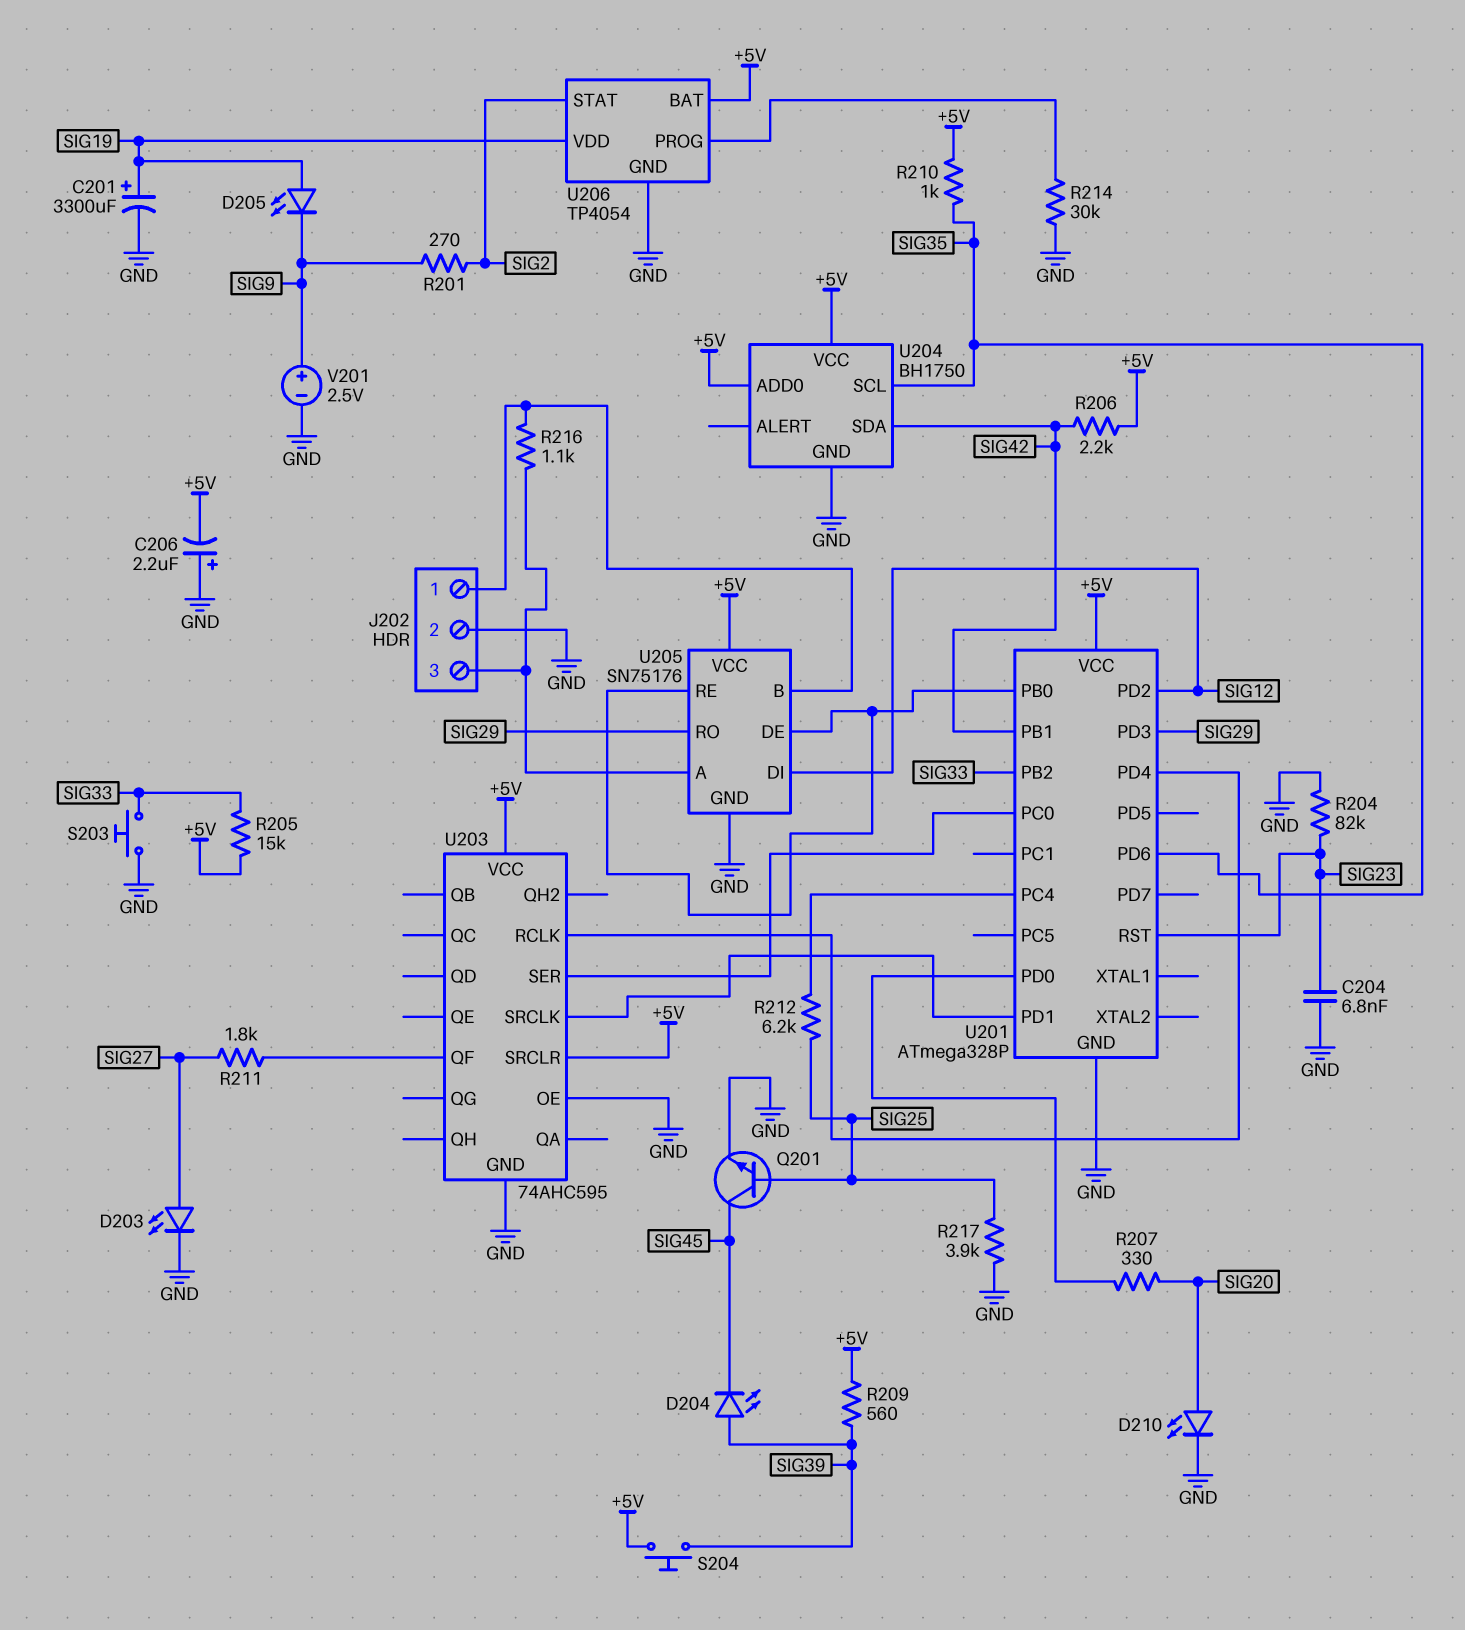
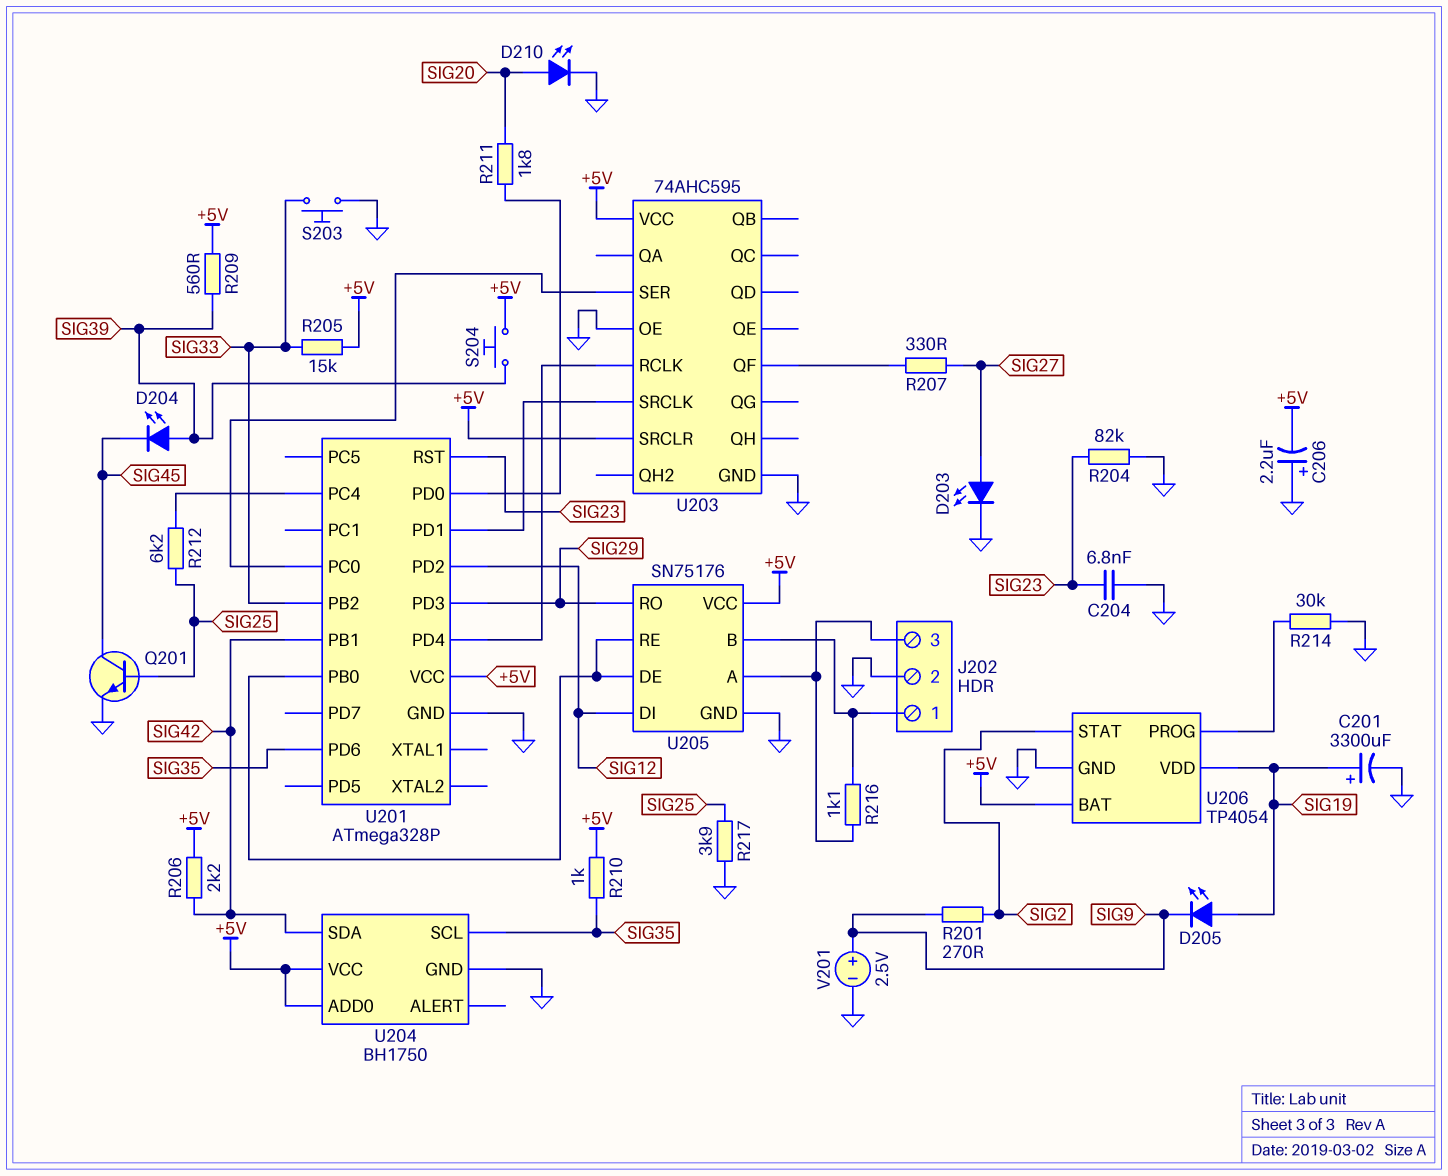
R207: 330 (SIG20, U201/PD0) -> 330 (SIG27, U203/QF)
R211: 1.8k (SIG27, U203/QF) -> 1.8k (SIG20, U201/PD0)

